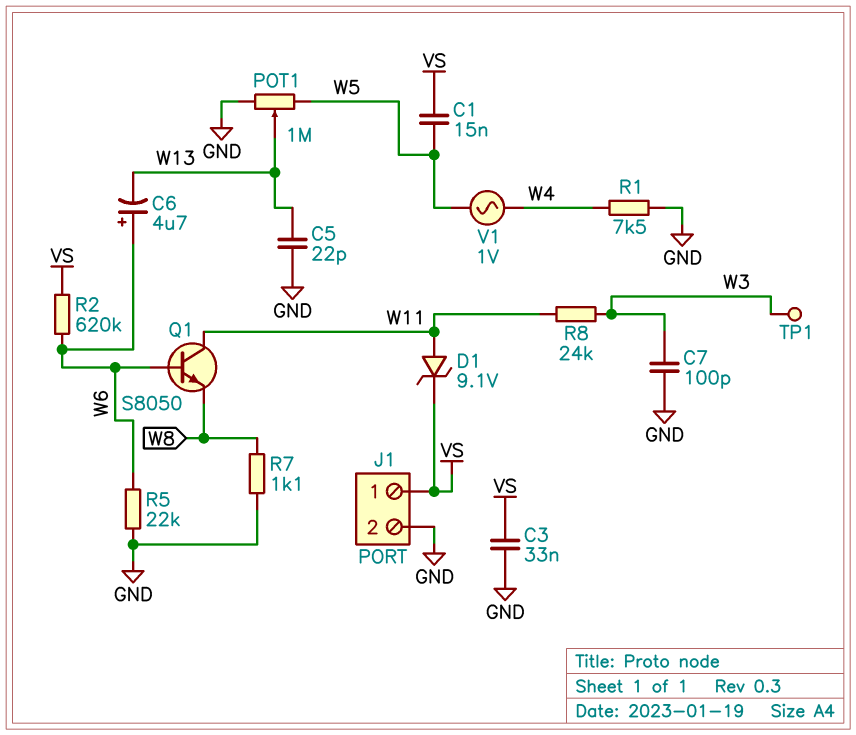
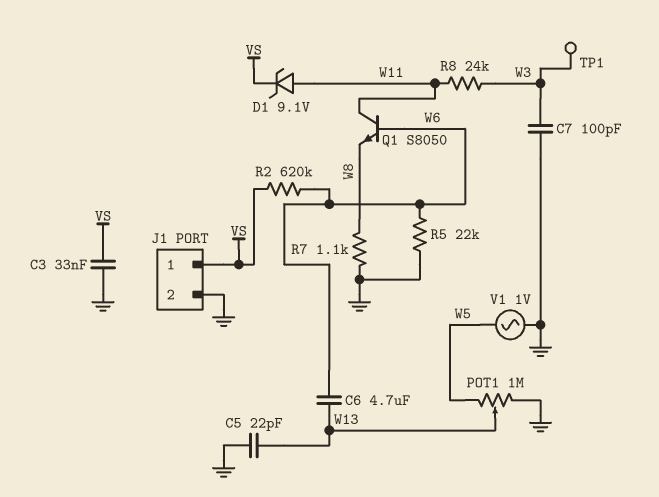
C1: 15nF (VS, W5) -> none
C6: 4.7uF (plus W6, minus W13) -> 4.7uF (W6, W13)
R1: 7.5k (GND, W4) -> none
V1: AC 1V (W4, W5) -> AC 1V (GND, W5)

